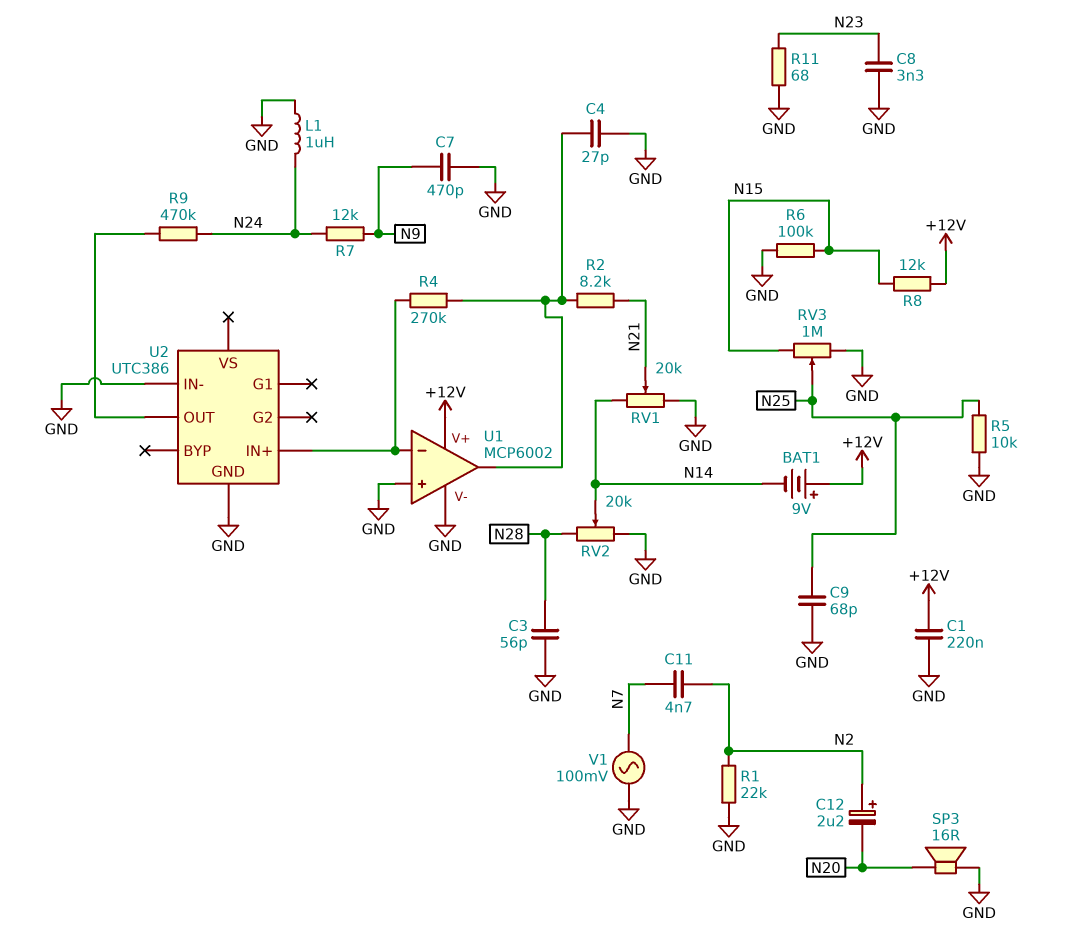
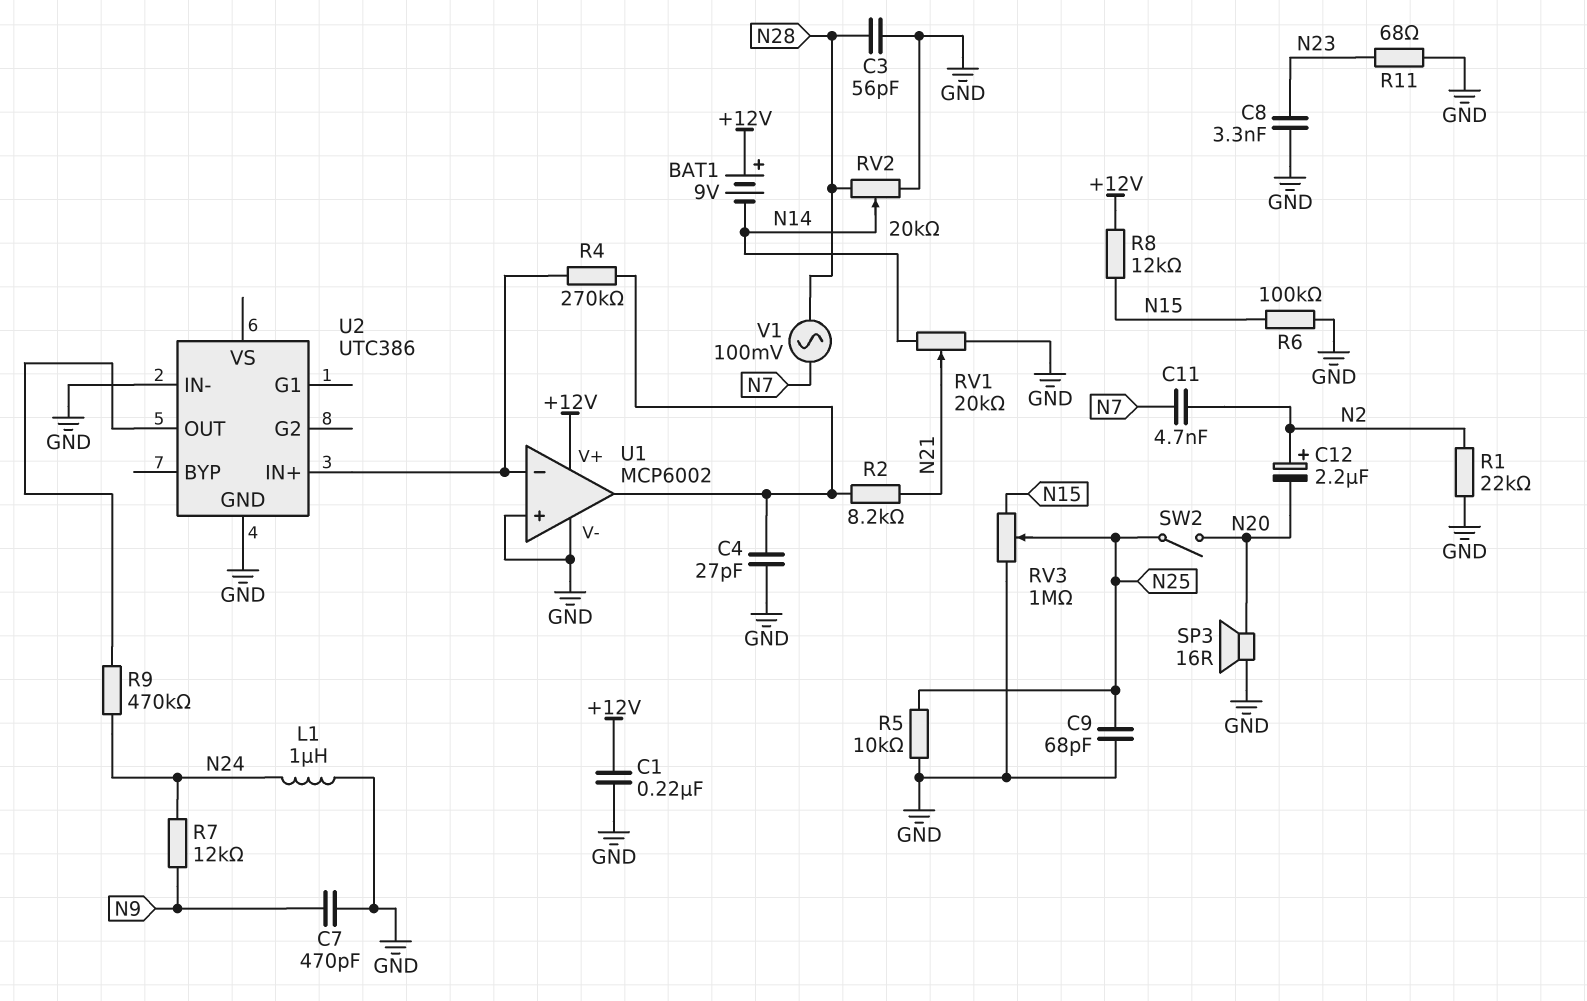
SW2: none -> switch (N20, N25)
V1: AC 100mV (GND, N7) -> AC 100mV (N7, N28)

